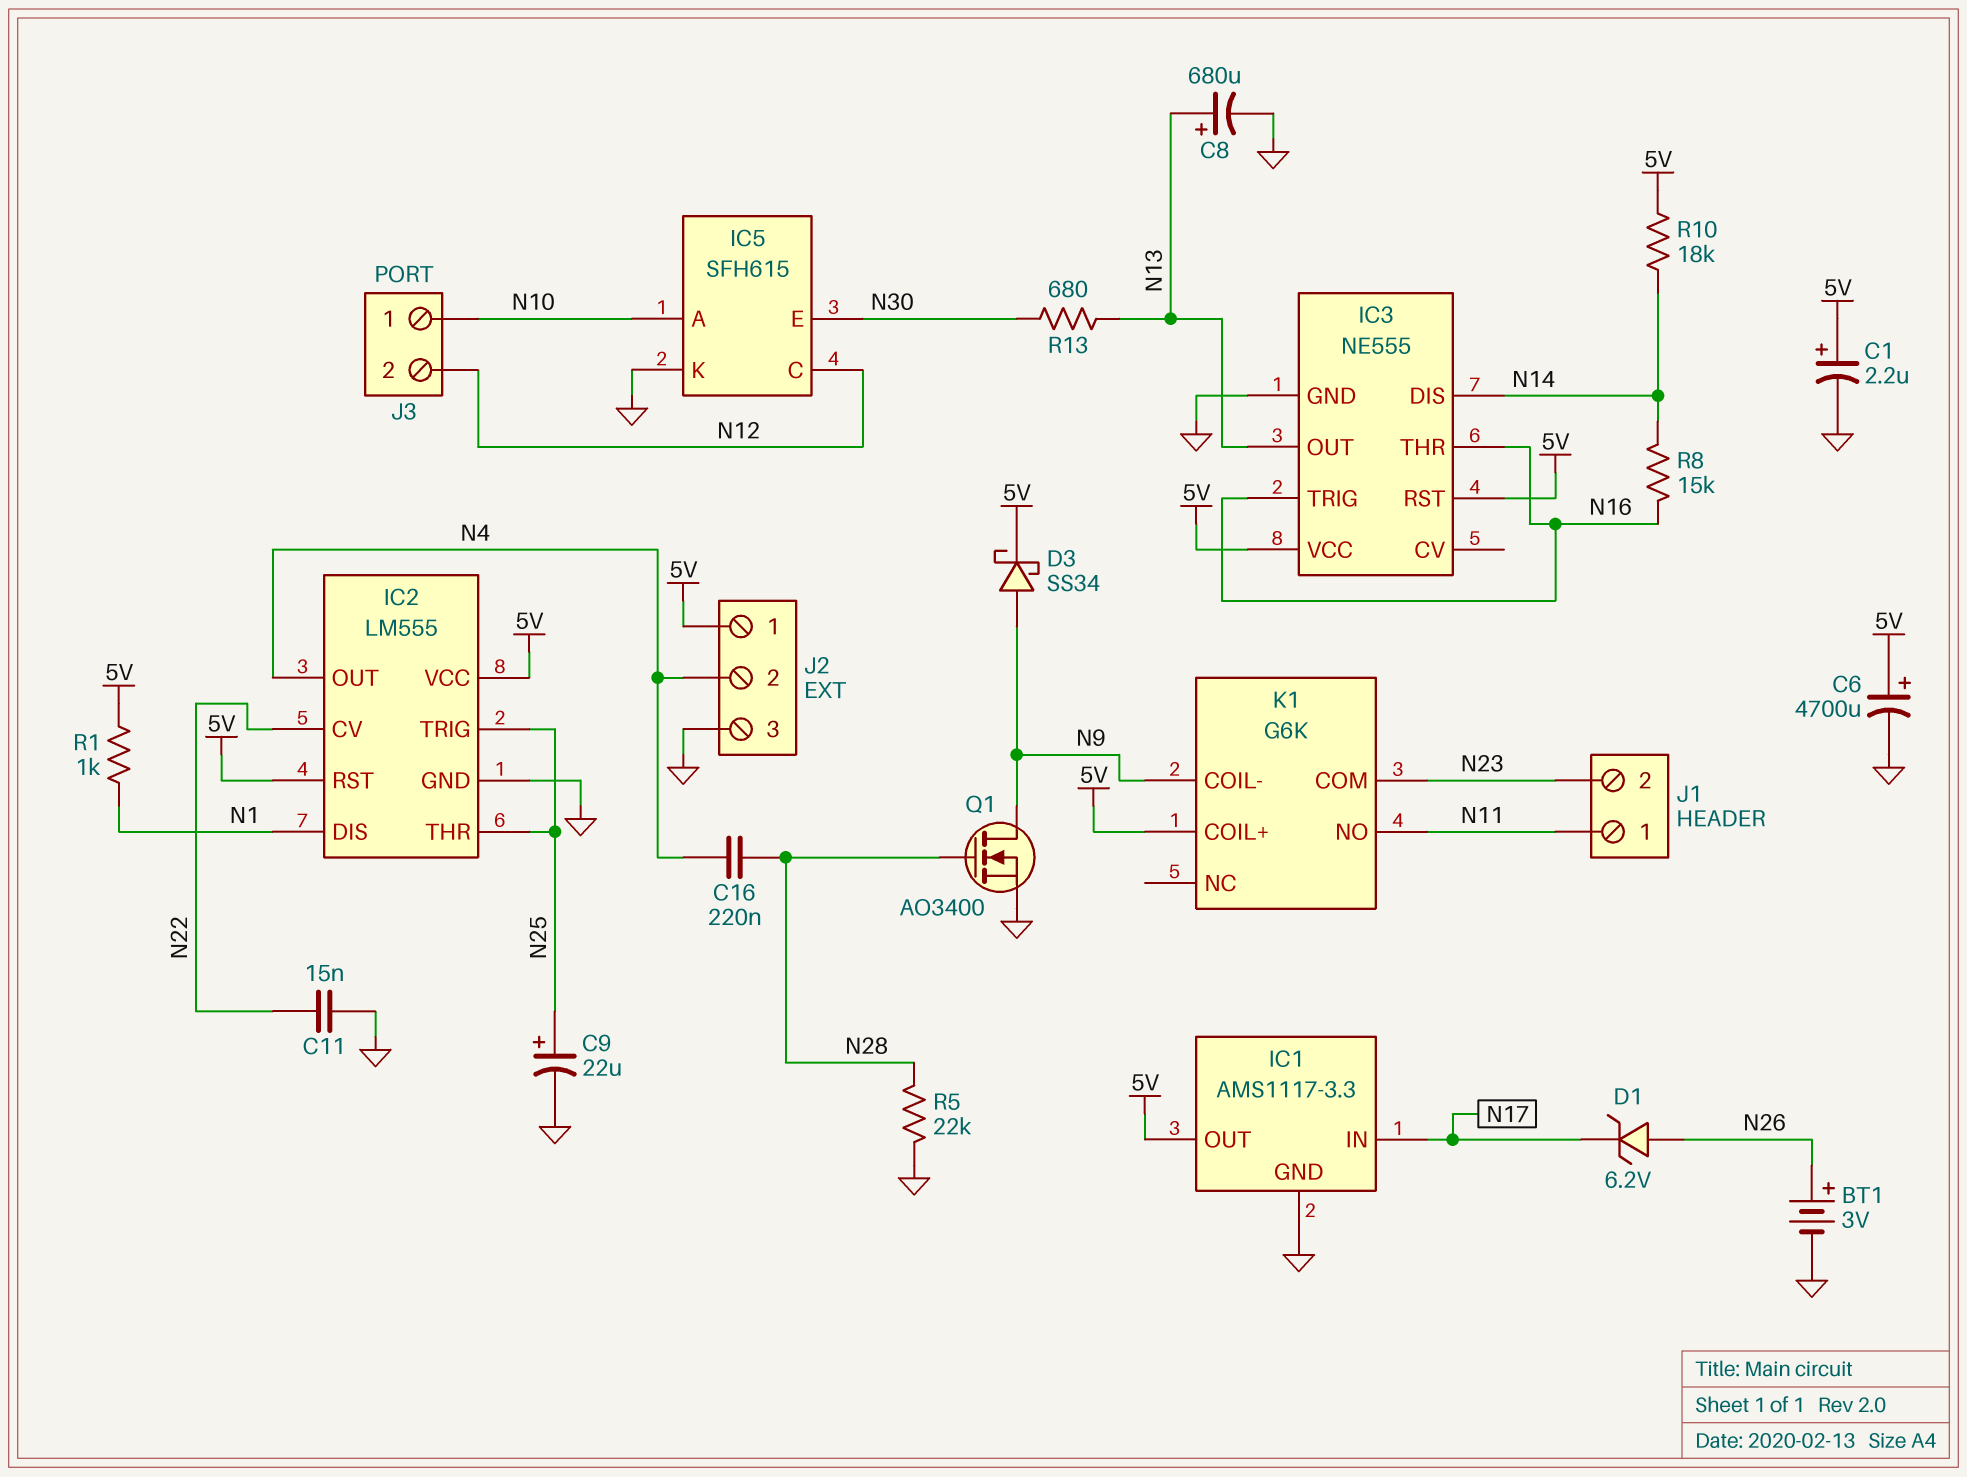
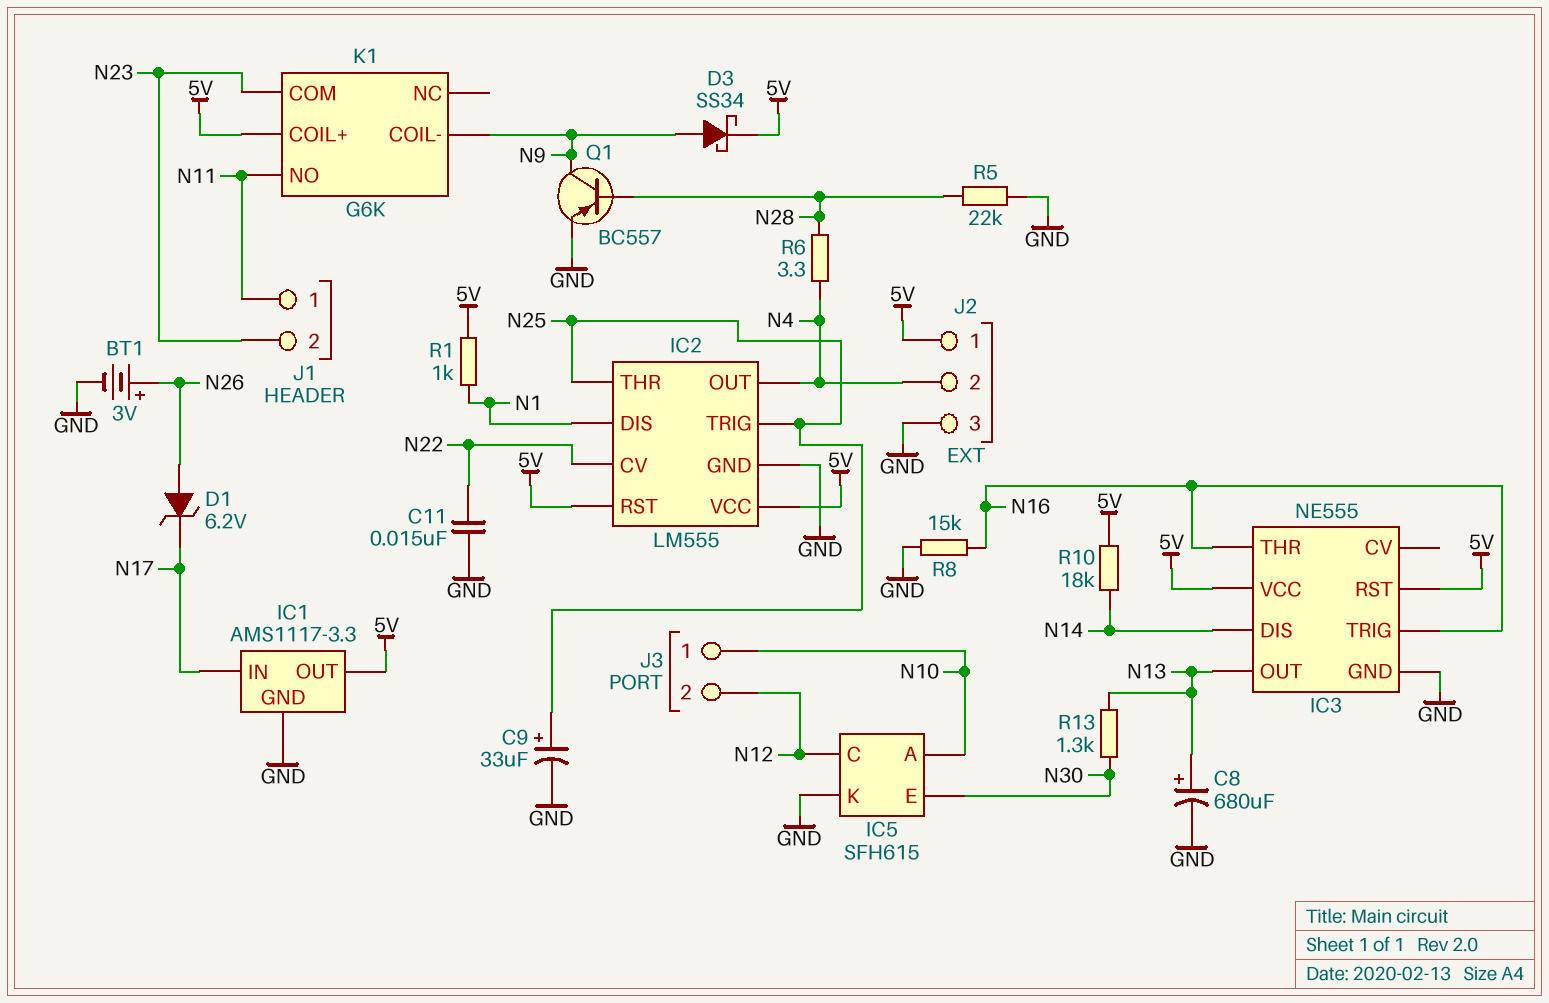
C1: 2.2uF (plus 5V, minus GND) -> none
C6: 4700uF (plus 5V, minus GND) -> none
C9: 22uF (plus N25, minus GND) -> 33uF (plus N25, minus GND)
C16: 220nF (N4, N28) -> none
Q1: NMOS AO3400 (G N28, D N9, S GND) -> PNP BC557 (B N28, C N9, E GND)
R6: none -> 3.3 (N4, N28)
R8: 15k (N14, N16) -> 15k (GND, N16)
R13: 680 (N13, N30) -> 1.3k (N13, N30)

